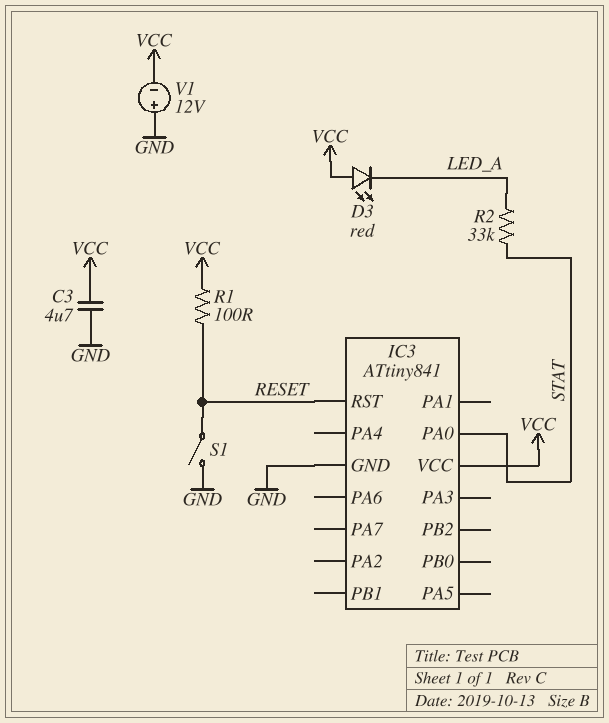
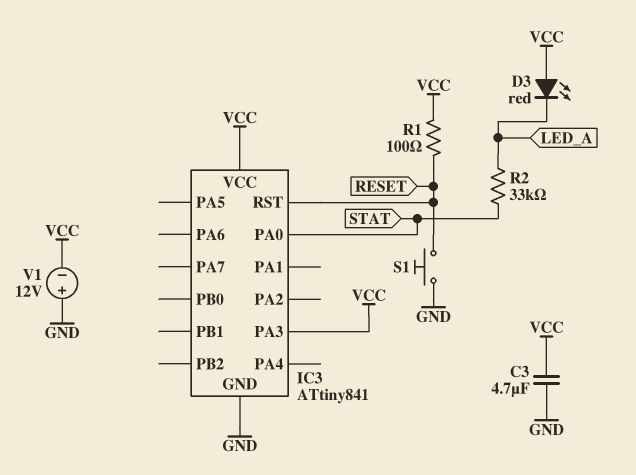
IC3 pin PA3: none -> VCC
S1: switch (GND, RESET) -> button (GND, RESET)

